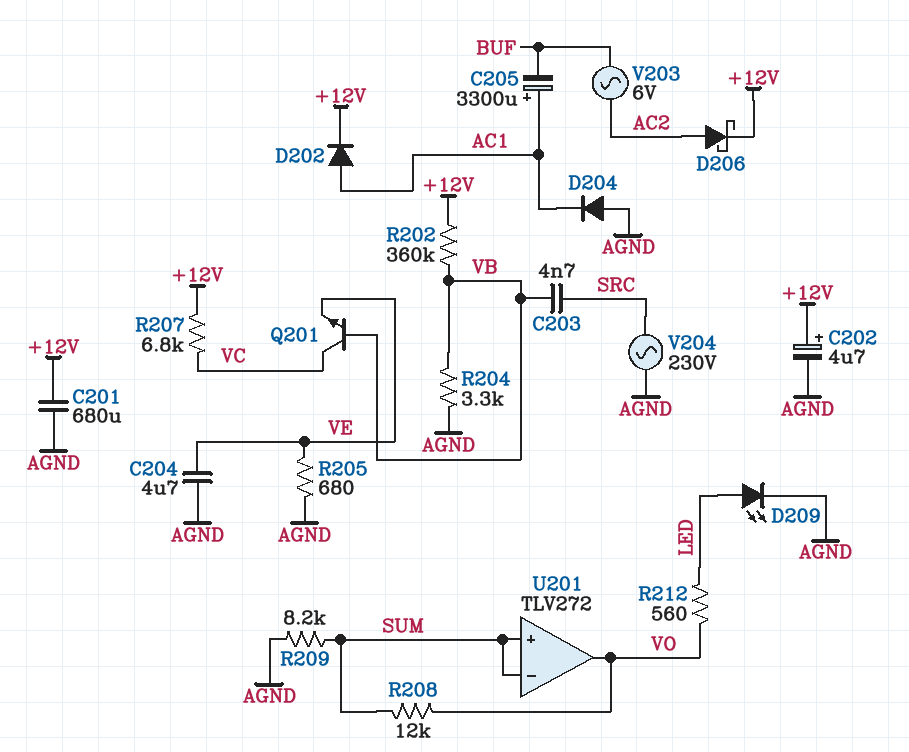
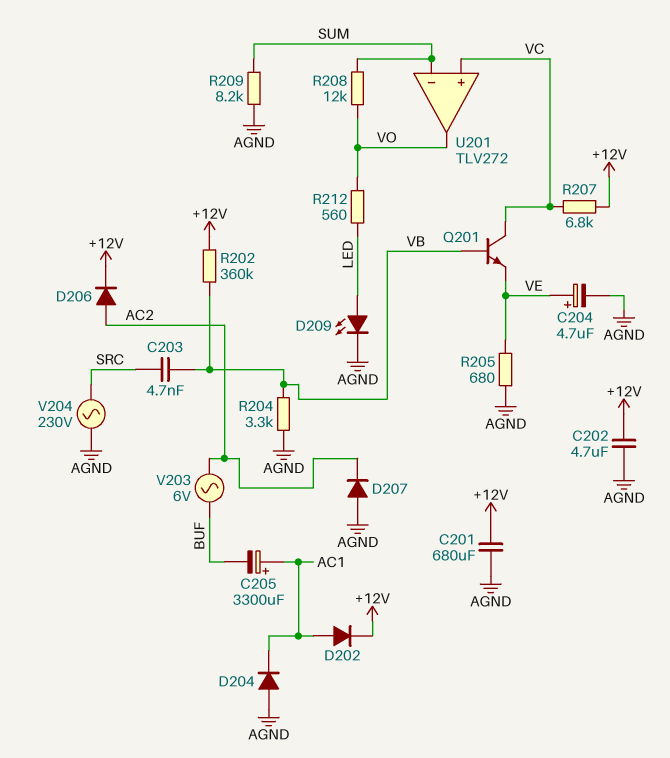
C202: 4.7uF (plus +12V, minus AGND) -> 4.7uF (+12V, AGND)
C204: 4.7uF (AGND, VE) -> 4.7uF (plus VE, minus AGND)
D206: schottky (A AC2, K +12V) -> diode (A AC2, K +12V)
D207: none -> diode (A AGND, K AC2)
U201 pin in+: SUM -> VC

